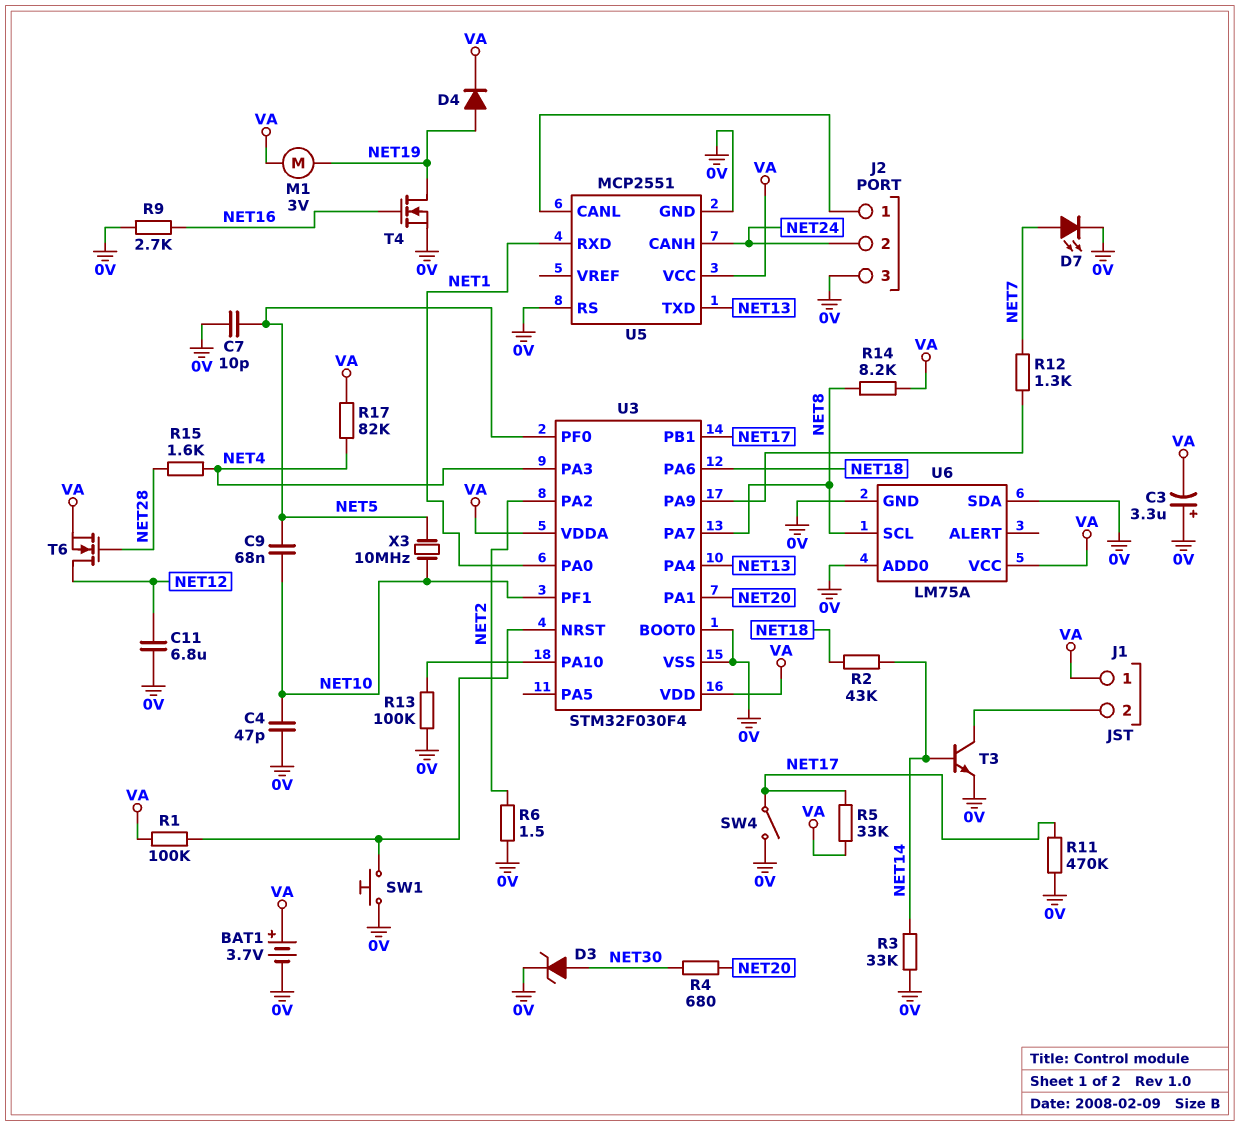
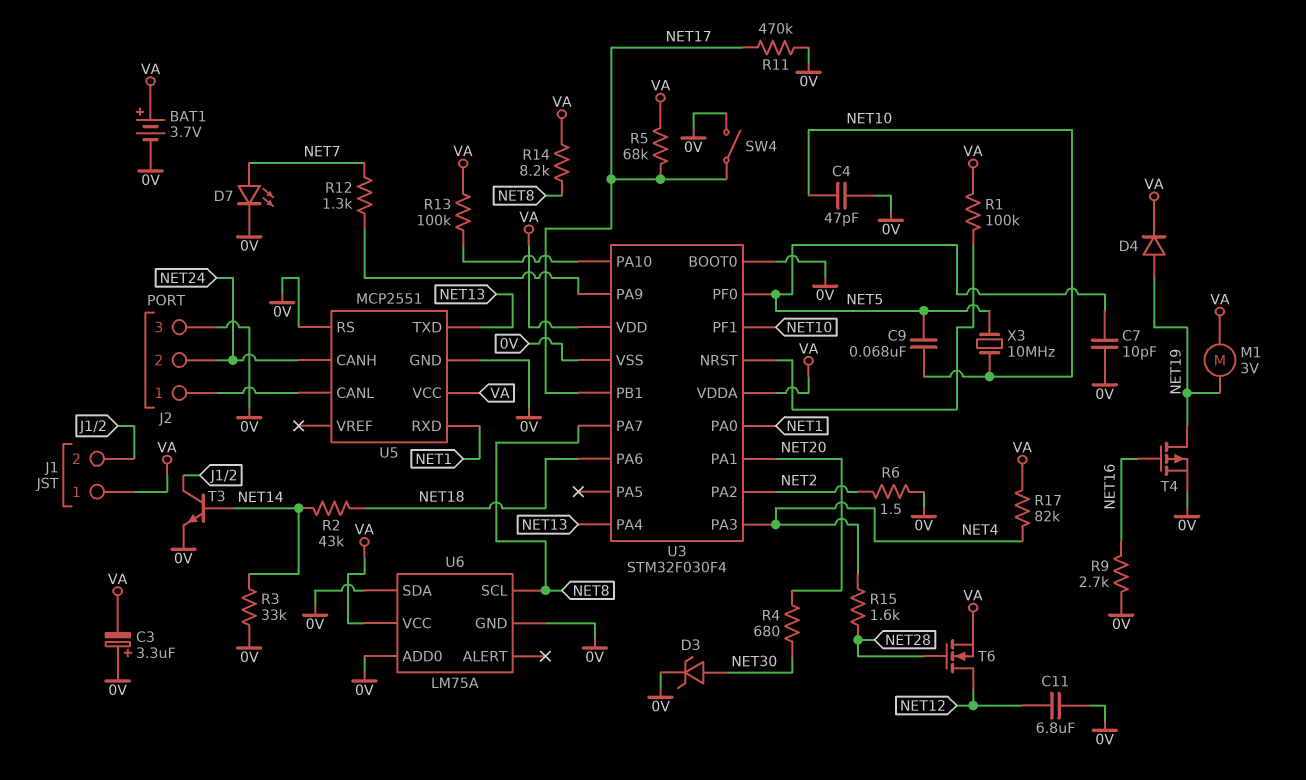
R5: 33k (NET17, VA) -> 68k (NET17, VA)
R13: 100k (0V, U3/PA10) -> 100k (U3/PA10, VA)
SW1: button (0V, U3/NRST) -> none
T4: NMOS (G NET16, D NET19, S 0V) -> PMOS (G NET16, D NET19, S 0V)

